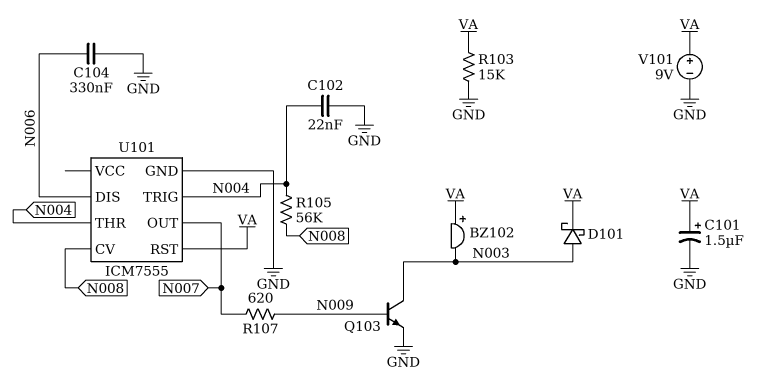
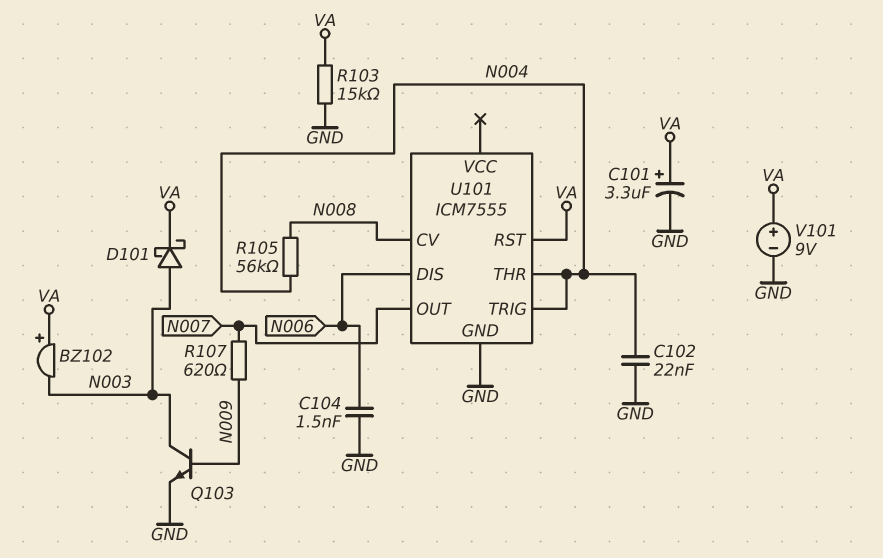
C101: 1.5uF (plus VA, minus GND) -> 3.3uF (plus VA, minus GND)
C104: 330nF (GND, N006) -> 1.5nF (GND, N006)

